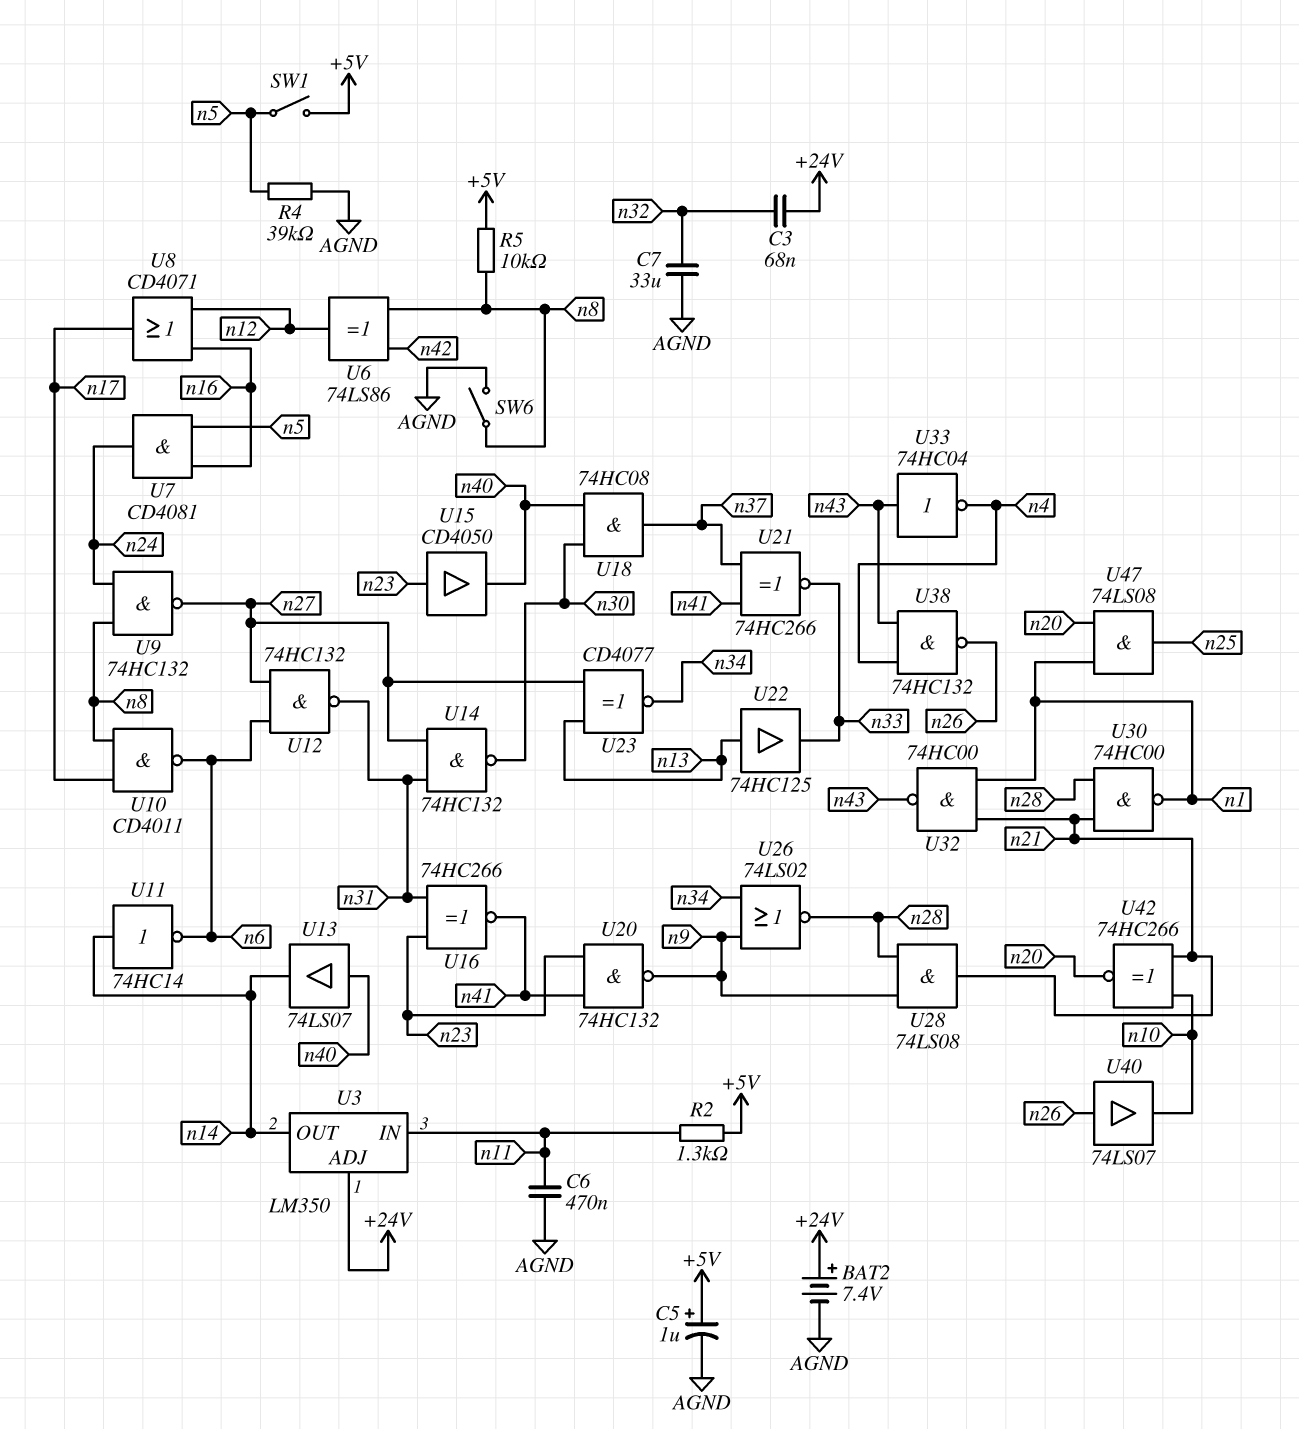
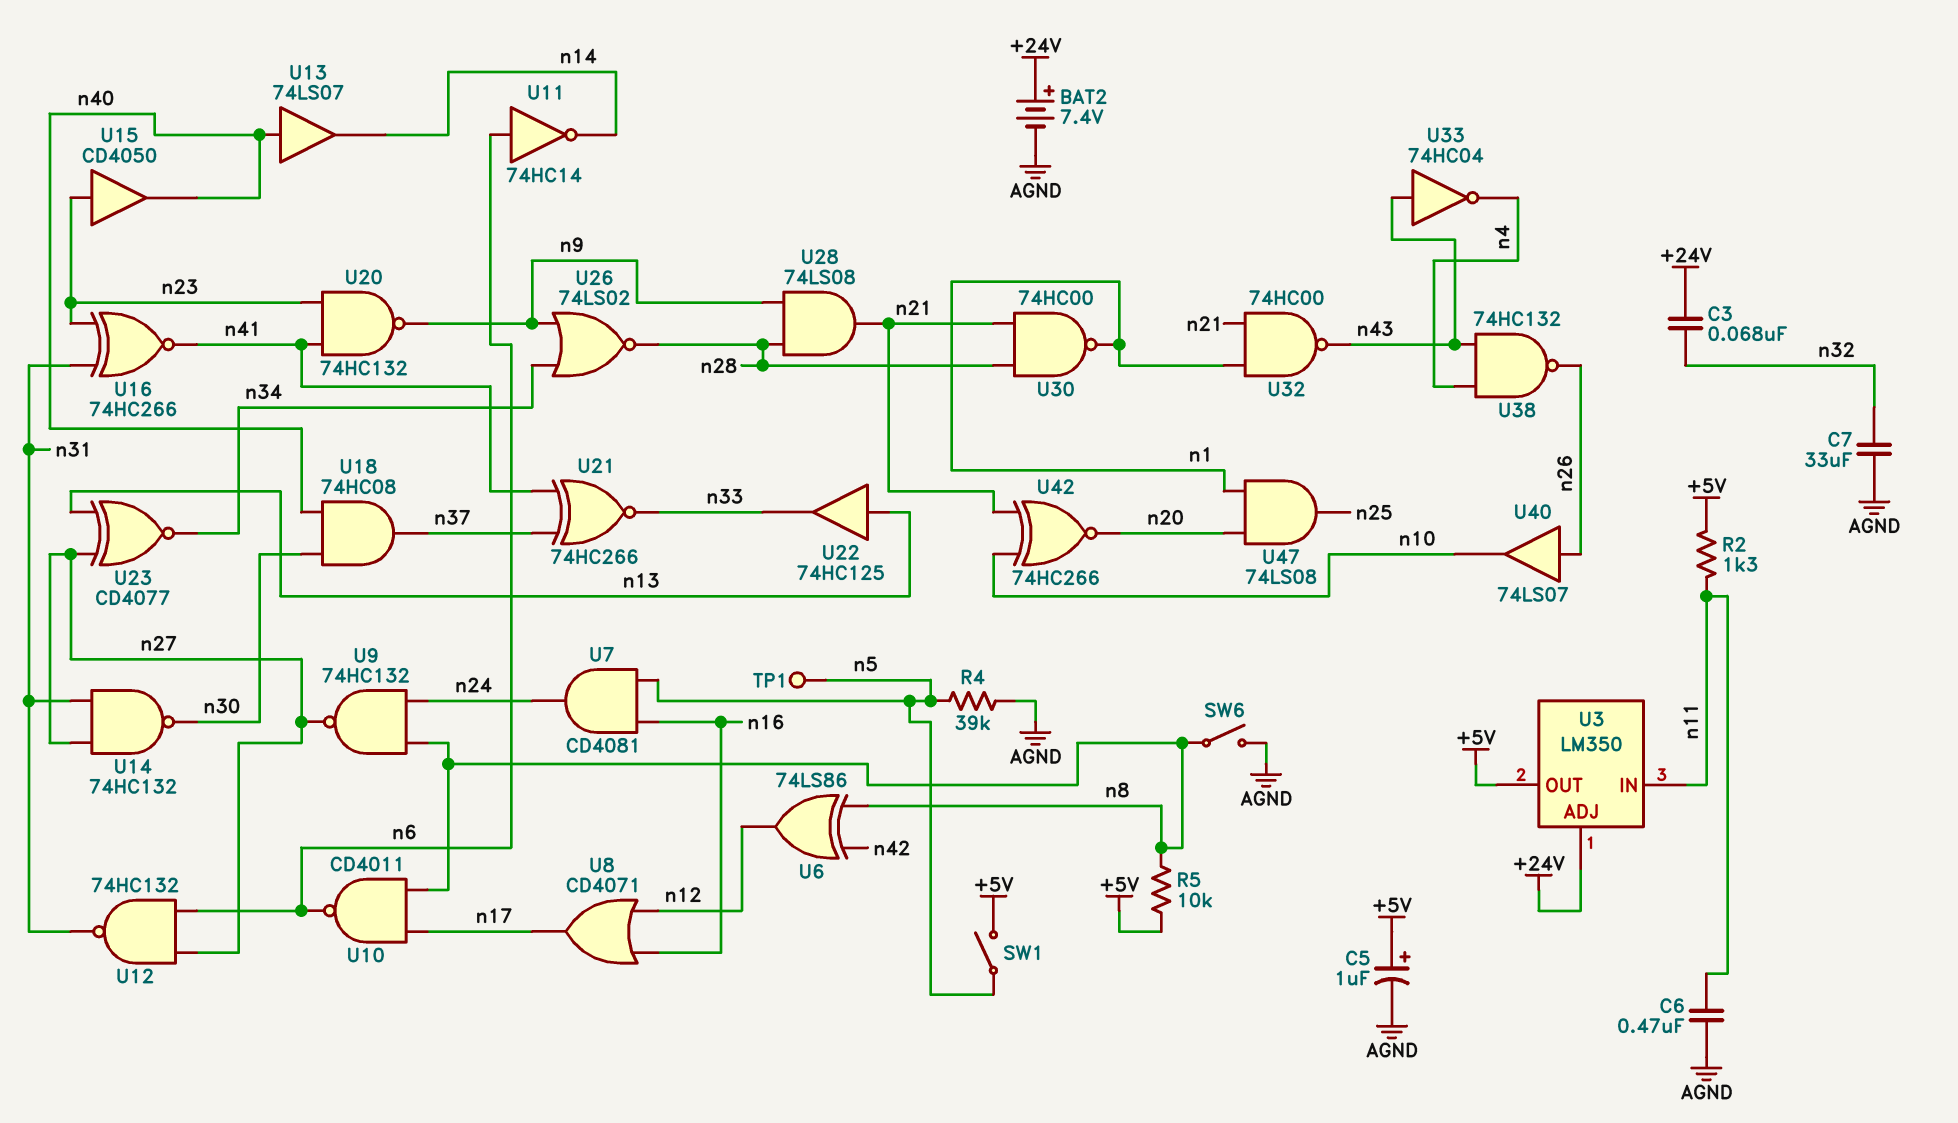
TP1: none -> test point (n5)
U3 pin OUT: n14 -> +5V
U11: NOT 74HC14 (in n14, out n6) -> NOT 74HC14 (in n6, out n14)

